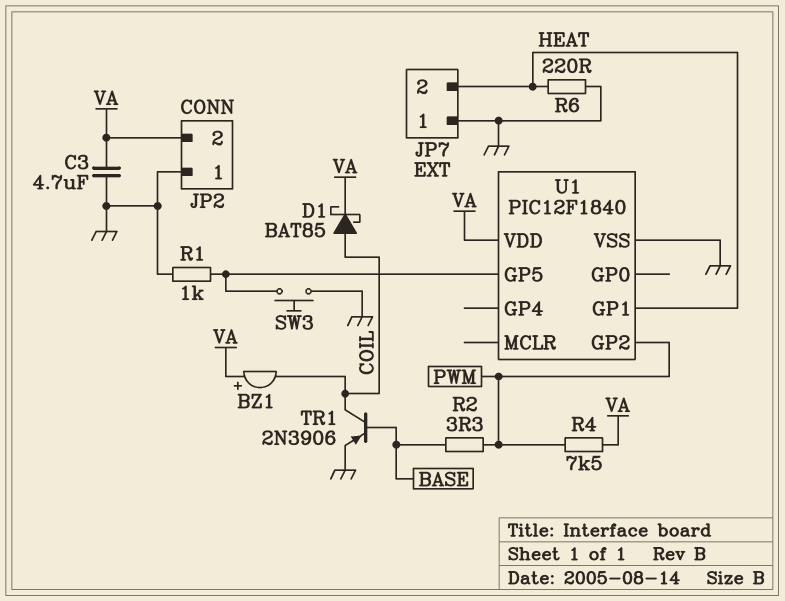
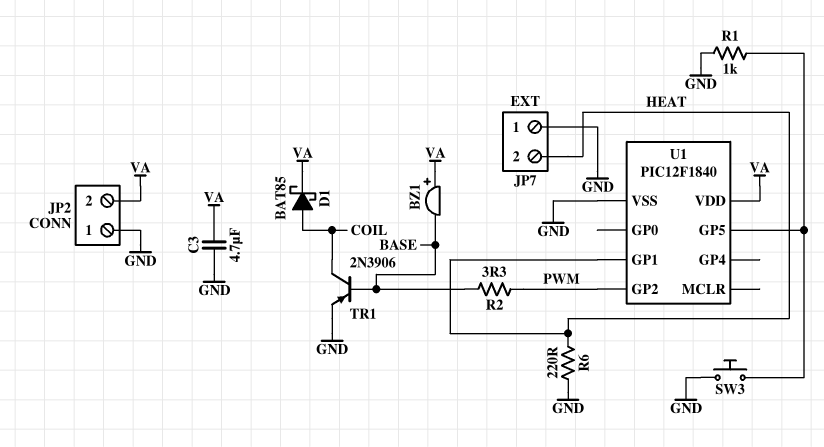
BZ1: buzzer (plus VA, minus COIL) -> buzzer (plus VA, minus BASE)
R4: 7.5k (PWM, VA) -> none

